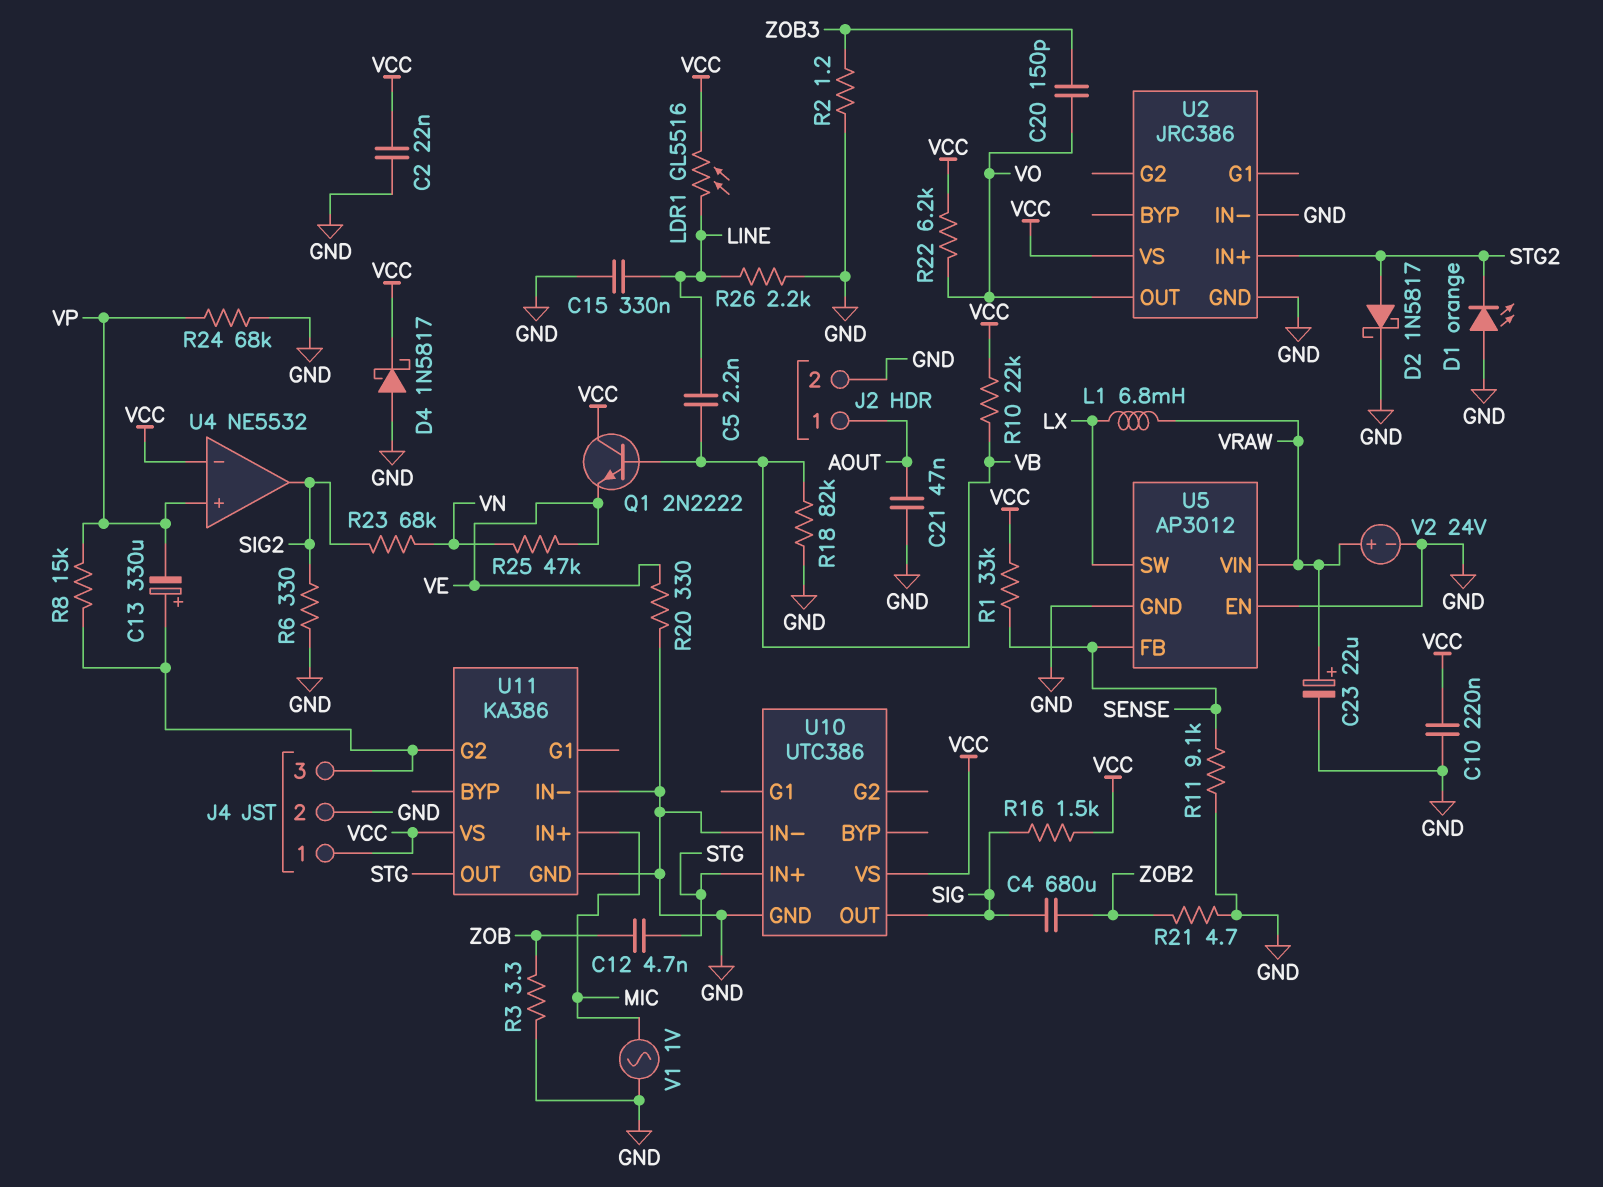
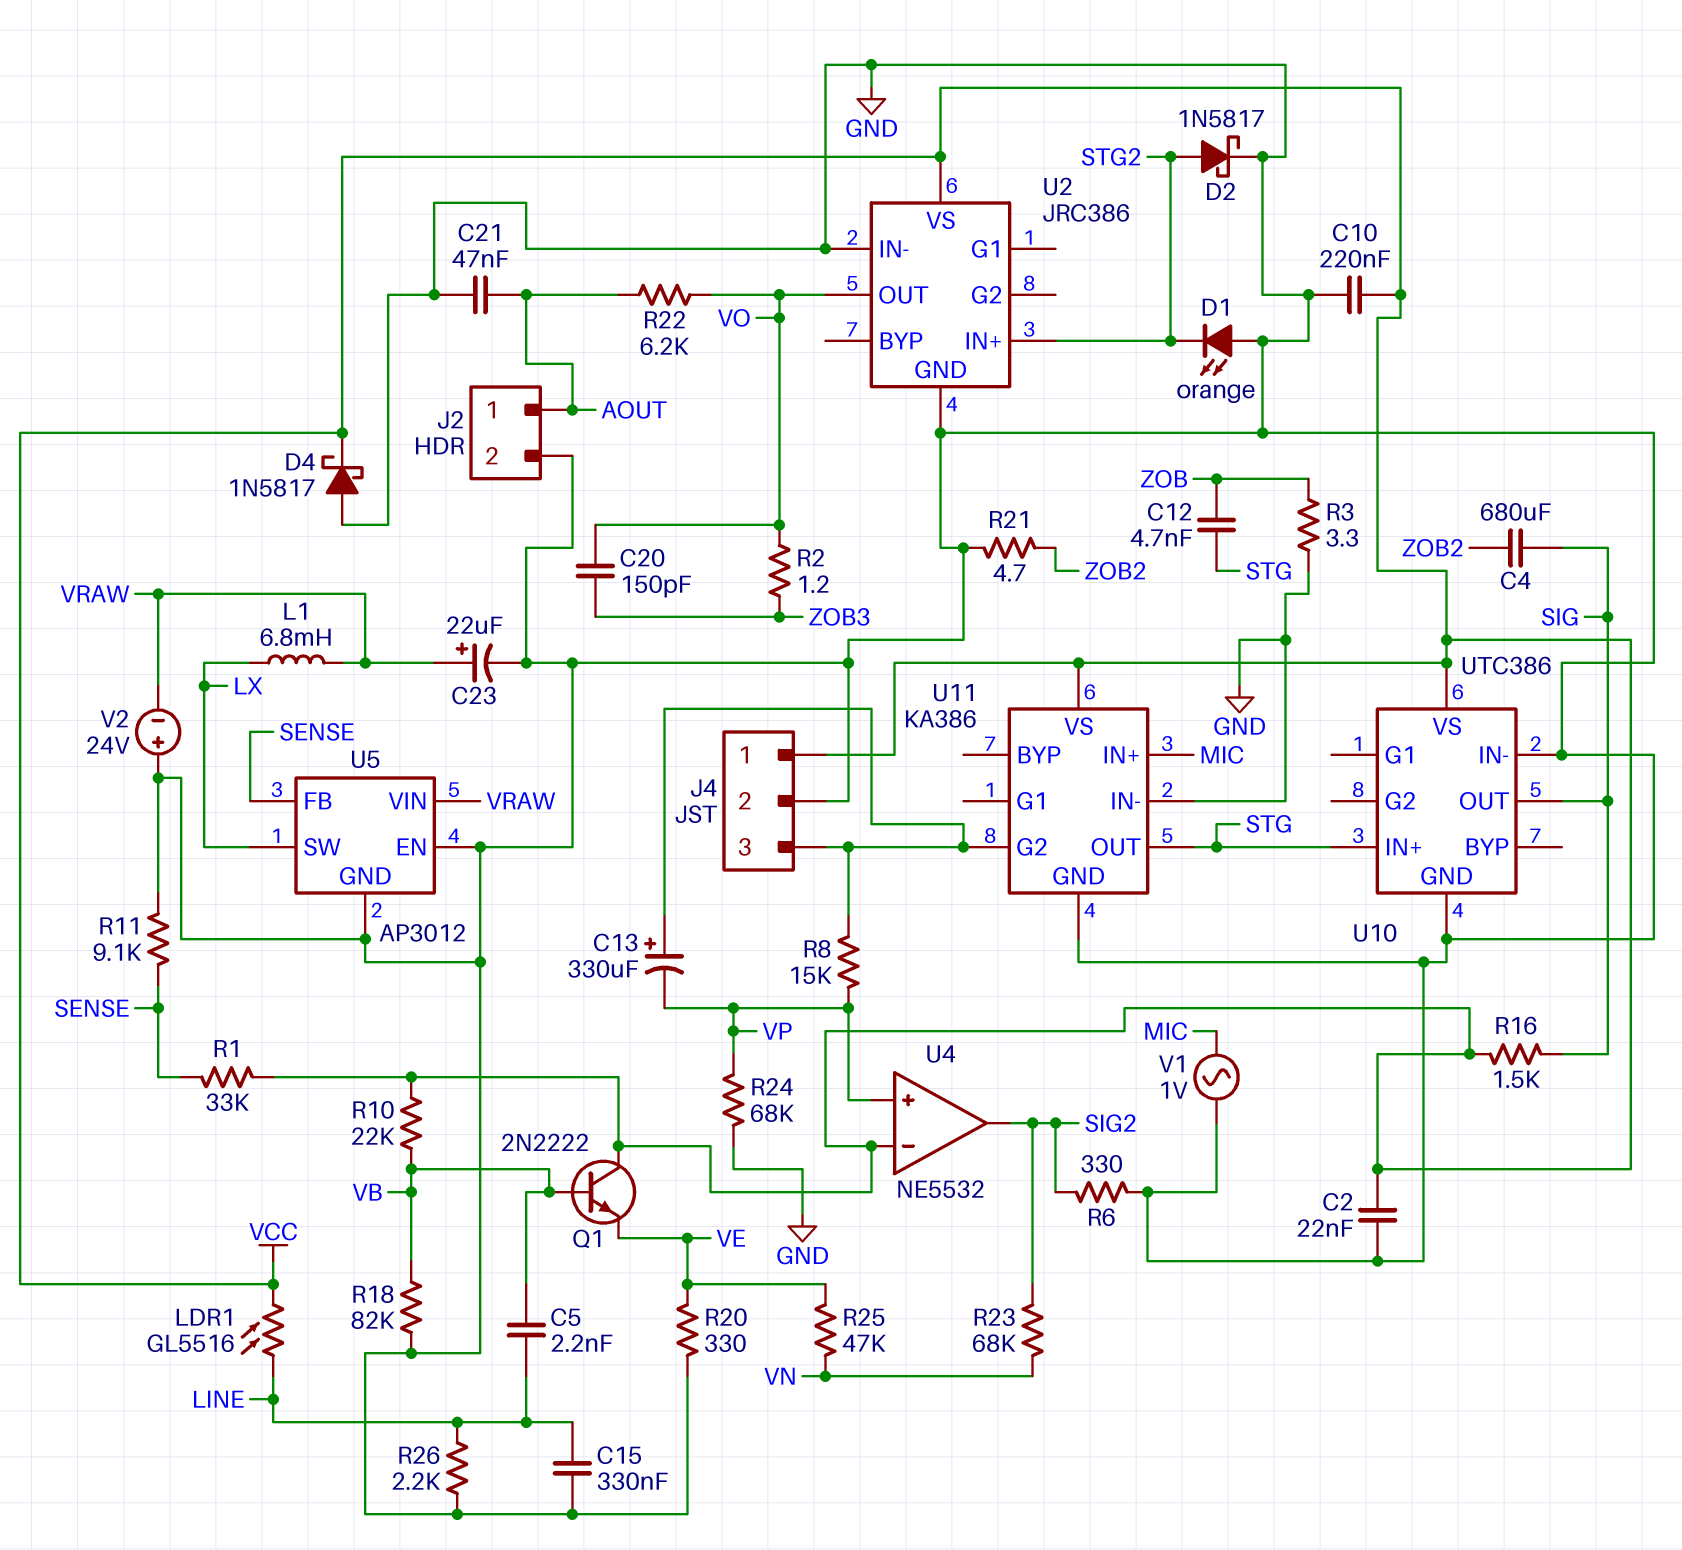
R2: 1.2 (GND, ZOB3) -> 1.2 (VO, ZOB3)
R22: 6.2k (VCC, VO) -> 6.2k (AOUT, VO)
V2: 24V (plus VRAW, minus GND) -> 24V (plus GND, minus VRAW)

